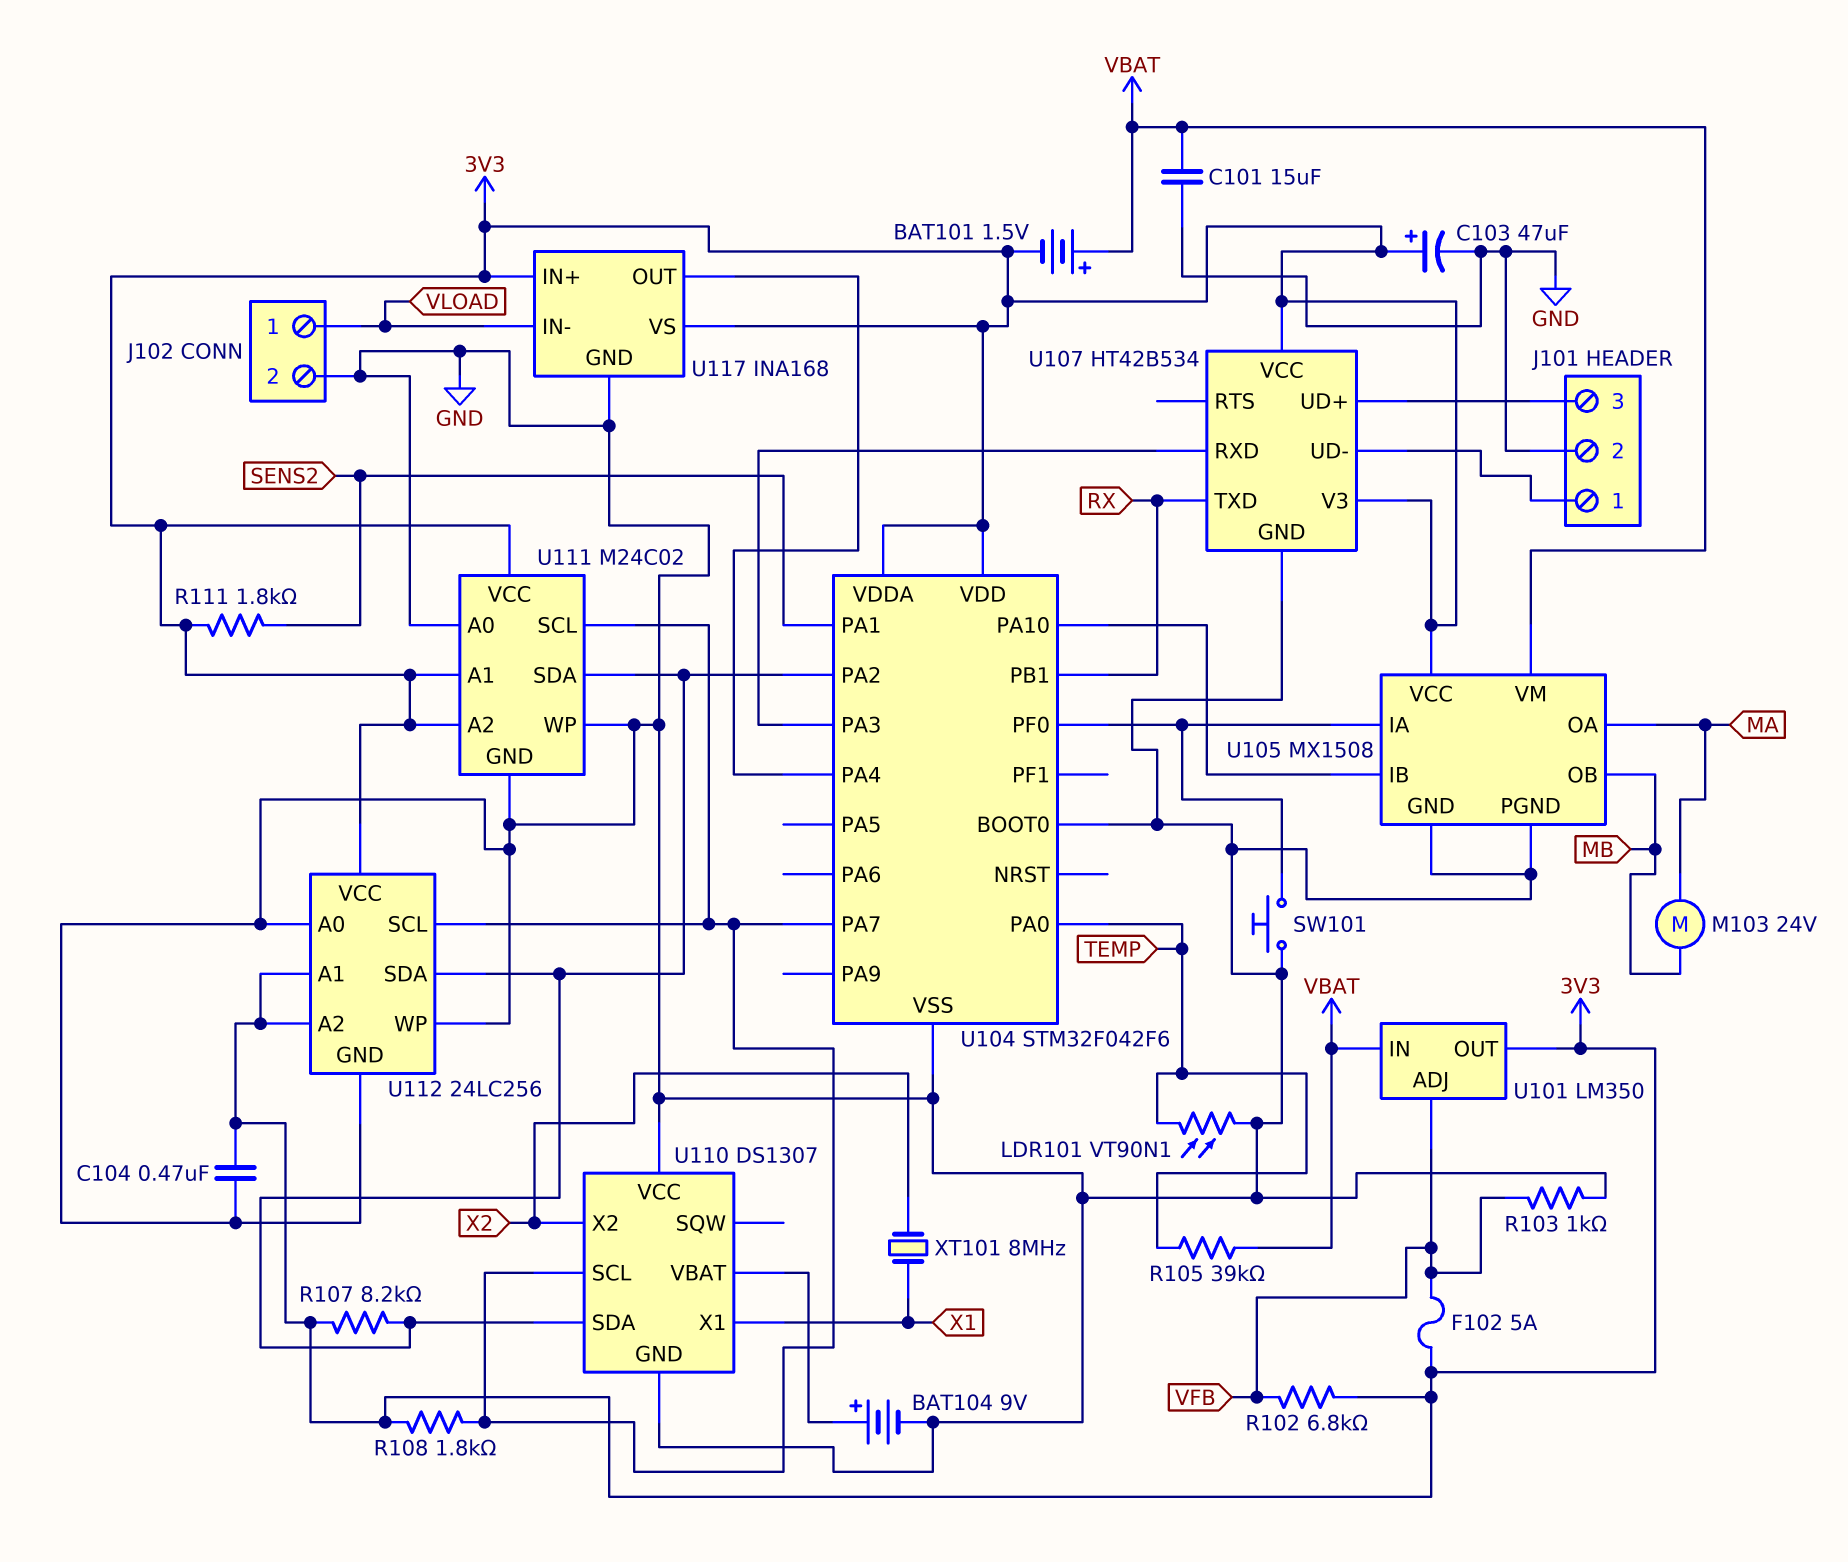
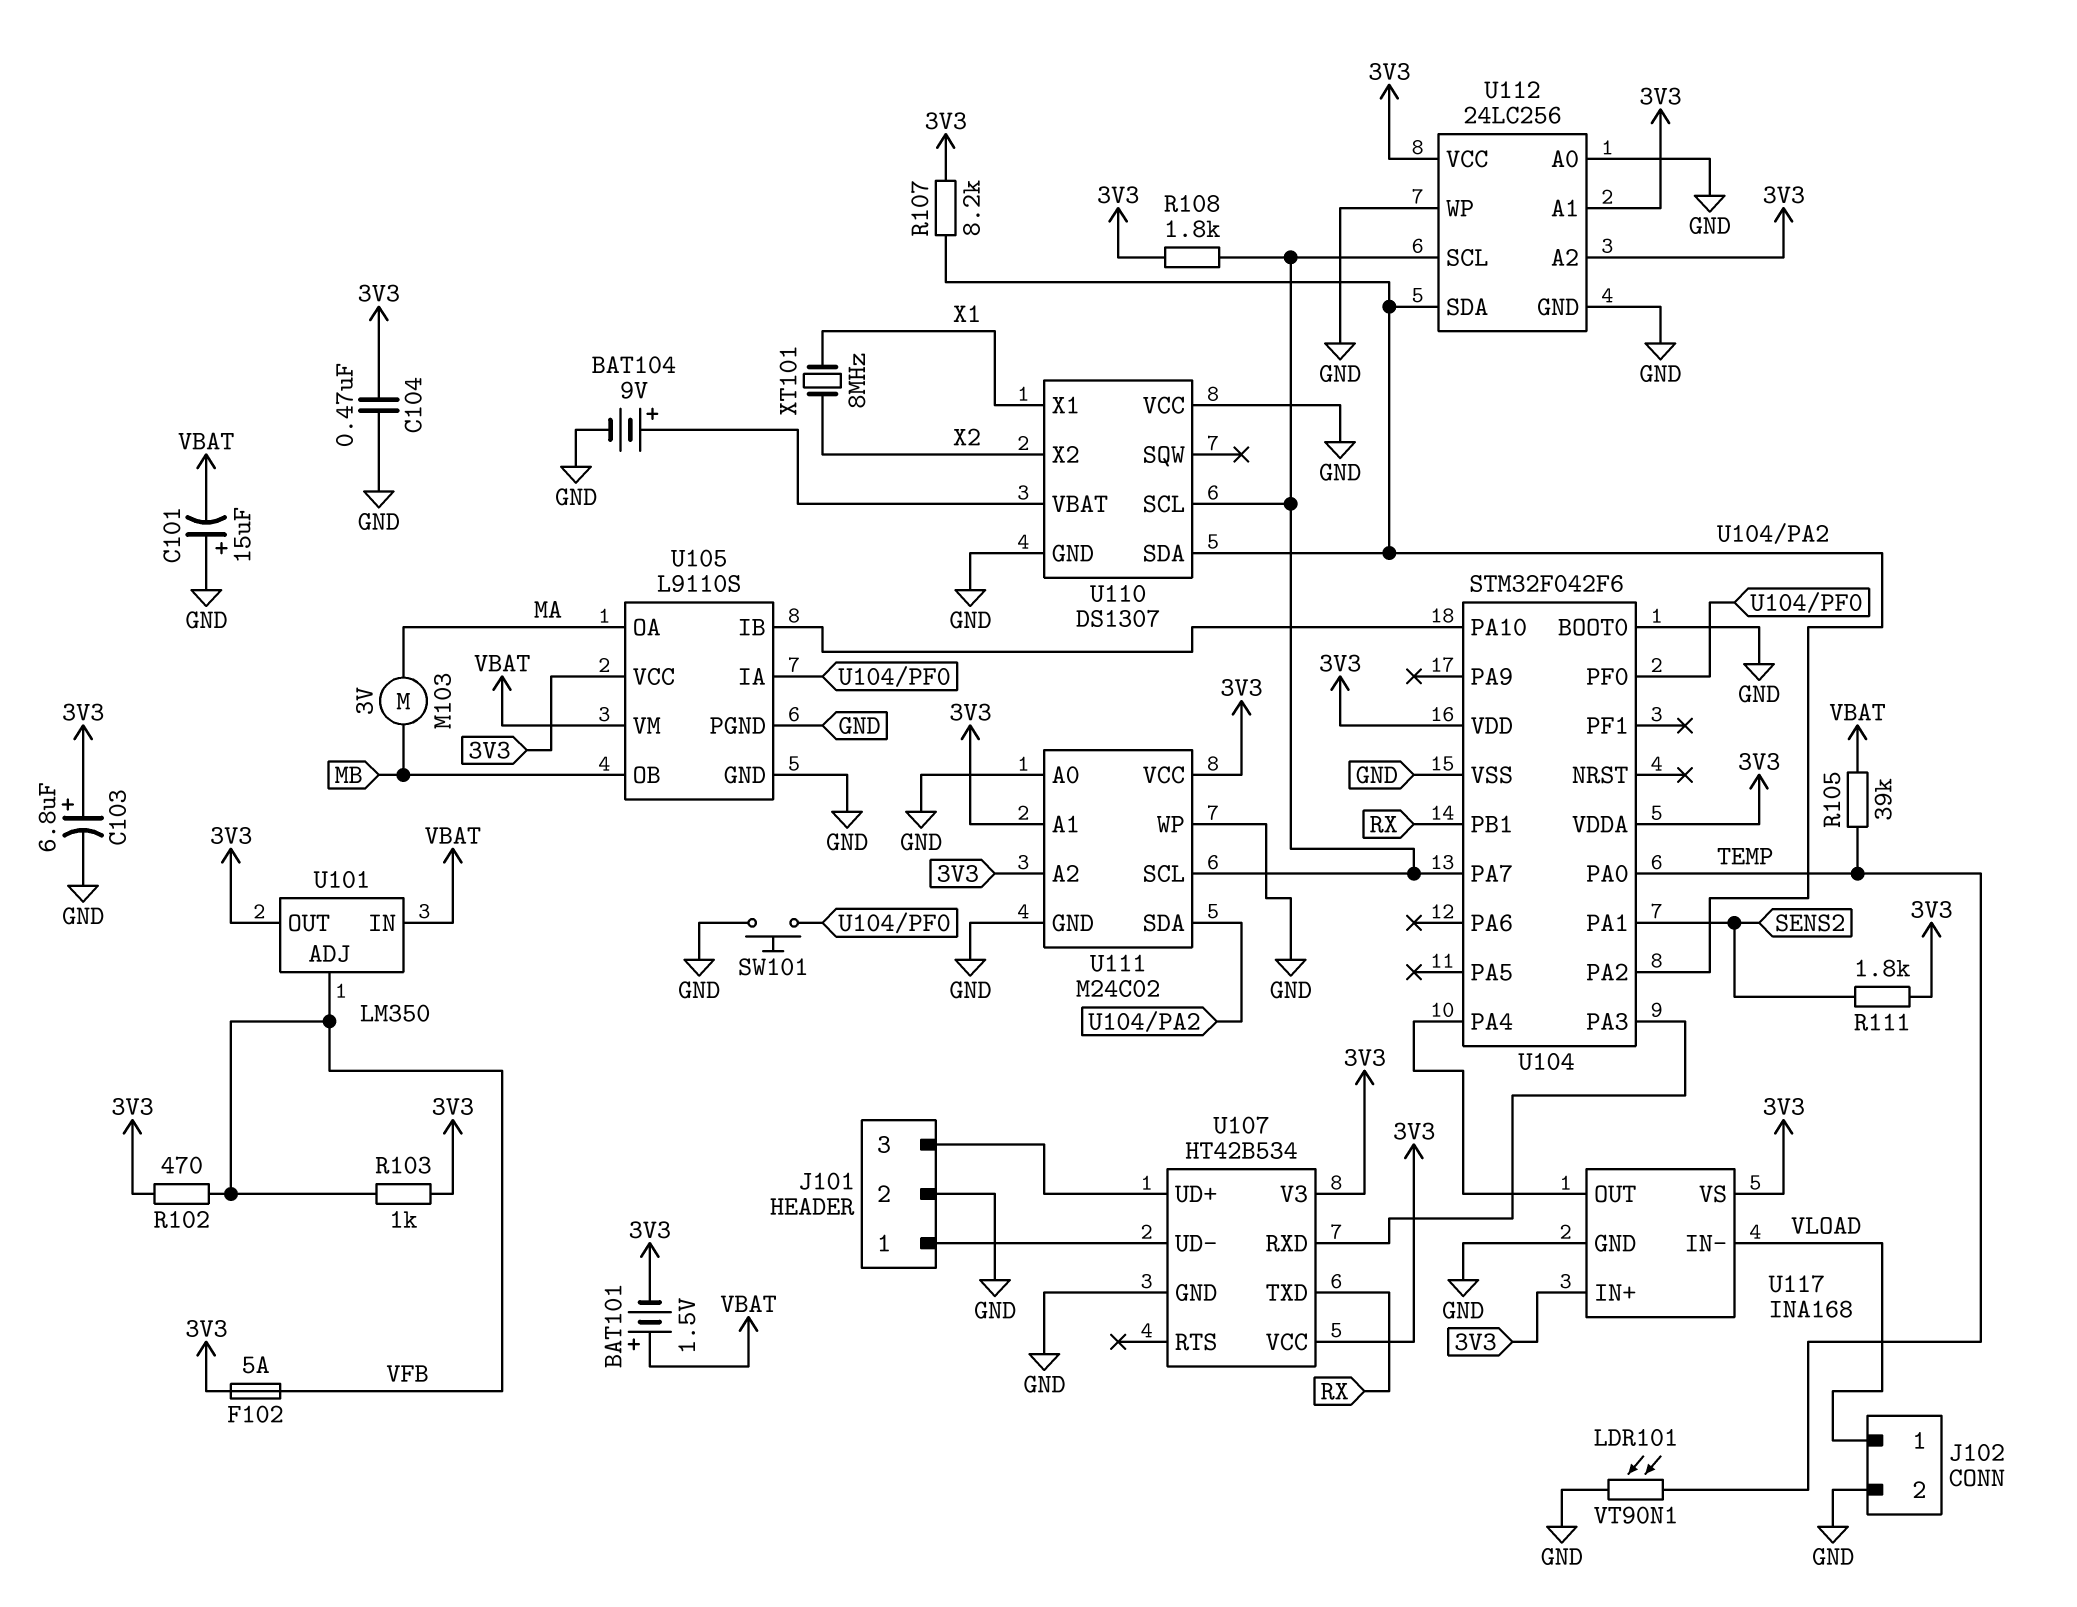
C101: 15uF (GND, VBAT) -> 15uF (plus GND, minus VBAT)
C103: 47uF (plus 3V3, minus GND) -> 6.8uF (plus 3V3, minus GND)
M103: motor 24V (MA, MB) -> motor 3V (MA, MB)
R102: 6.8k (3V3, VFB) -> 470 (3V3, VFB)
R103: 1k (GND, VFB) -> 1k (3V3, VFB)
U105: MX1508 -> L9110S

